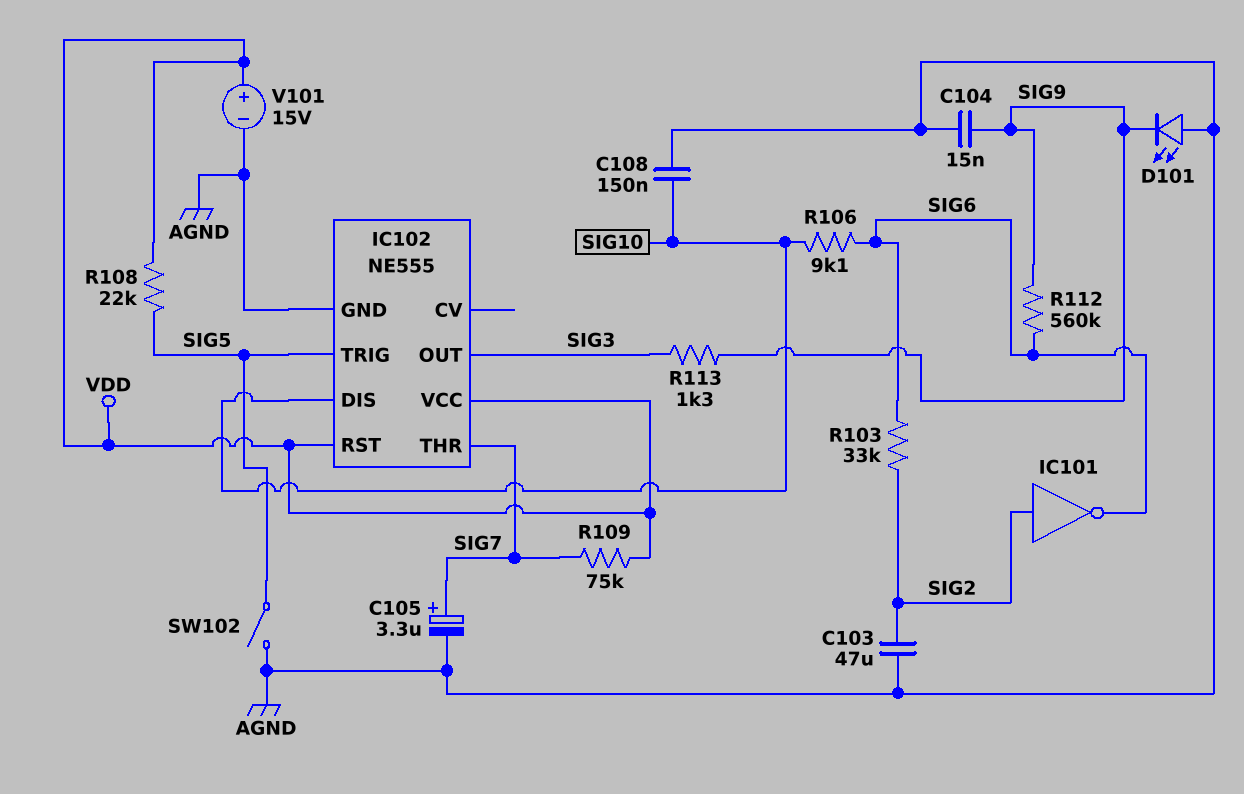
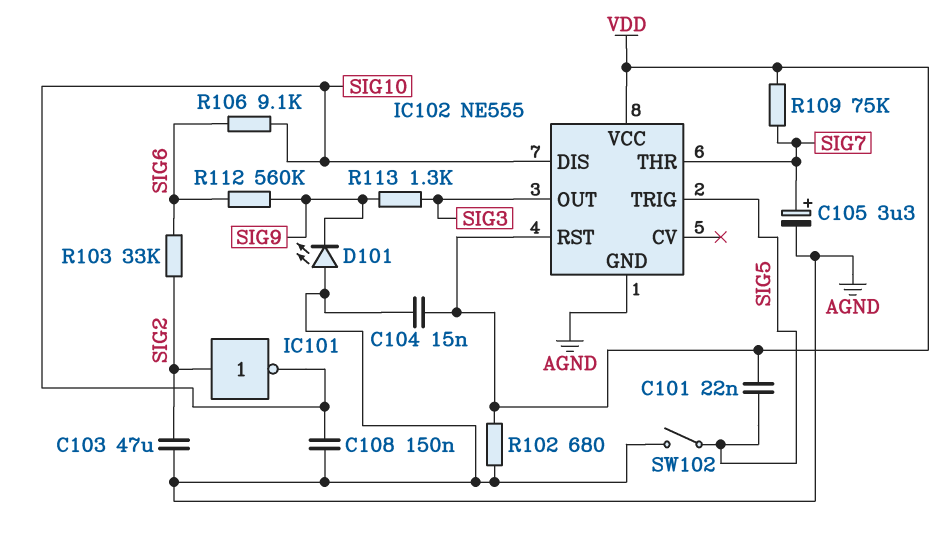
C101: none -> 22nF (SIG5, VDD)
C104: 15nF (AGND, SIG9) -> 15nF (AGND, VDD)
IC101: NOT (in SIG2, out SIG6) -> NOT (in SIG2, out SIG10)
R102: none -> 680 (AGND, VDD)
R108: 22k (SIG5, VDD) -> none
V101: 15V (plus VDD, minus AGND) -> none

